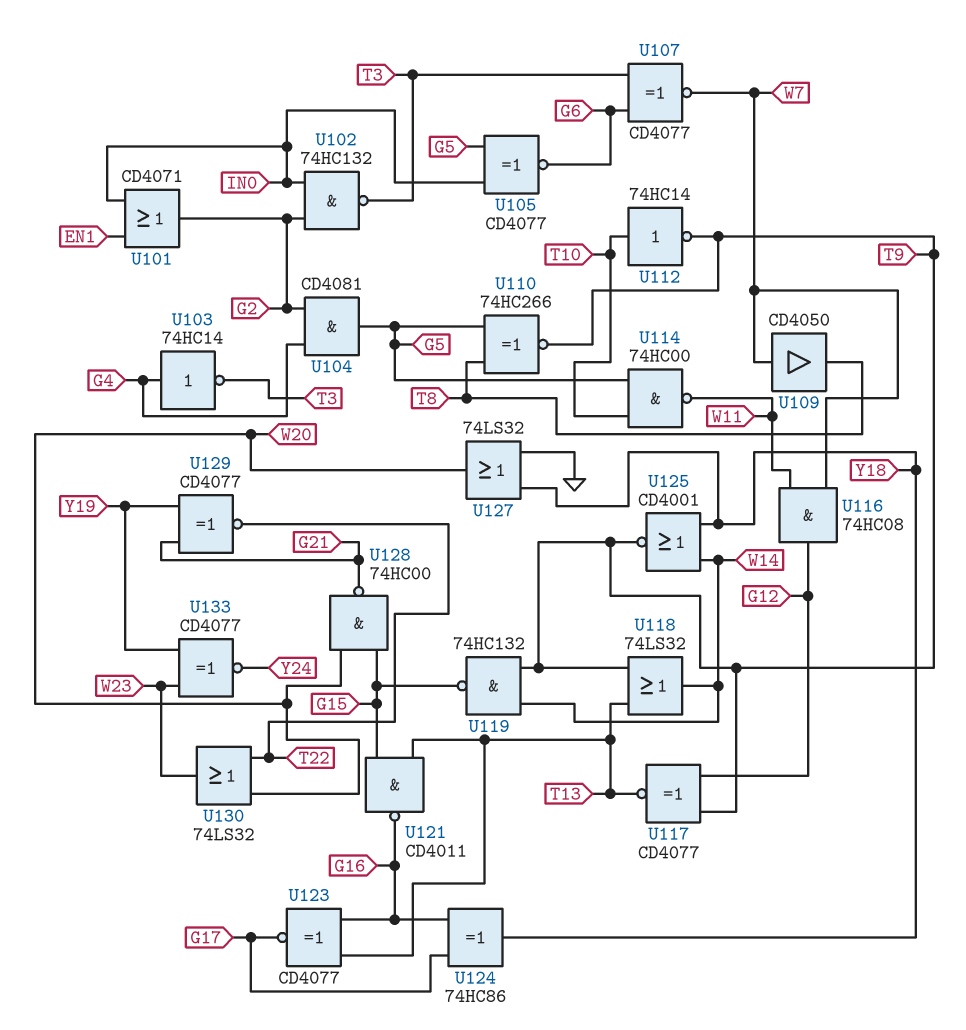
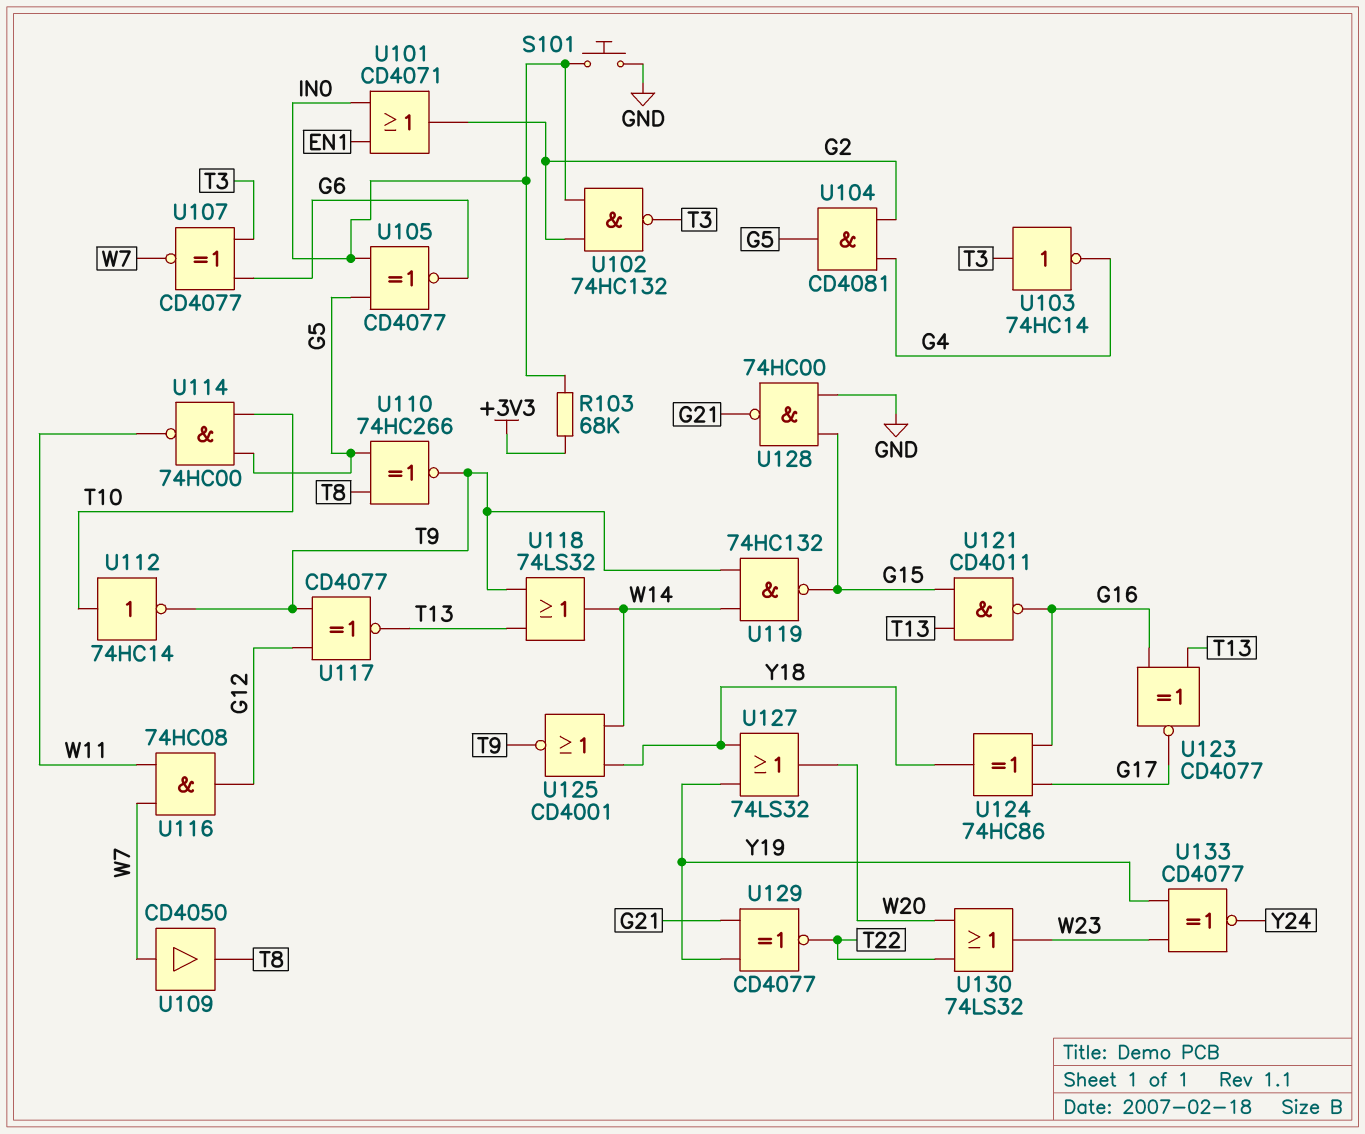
R103: none -> 68k (+3V3, IN0)
S101: none -> button (GND, IN0)
U103: NOT 74HC14 (in G4, out T3) -> NOT 74HC14 (in T3, out G4)
U127: OR 74LS32 (in GND, in Y18, out W20) -> OR 74LS32 (in Y18, in Y19, out W20)
U128: NAND 74HC00 (in G15, in W20, out G21) -> NAND 74HC00 (in G15, in GND, out G21)

